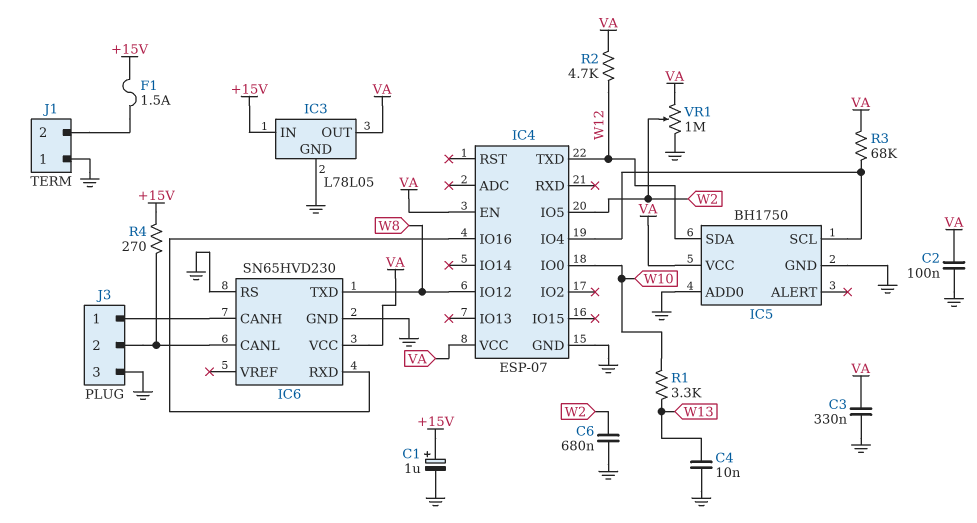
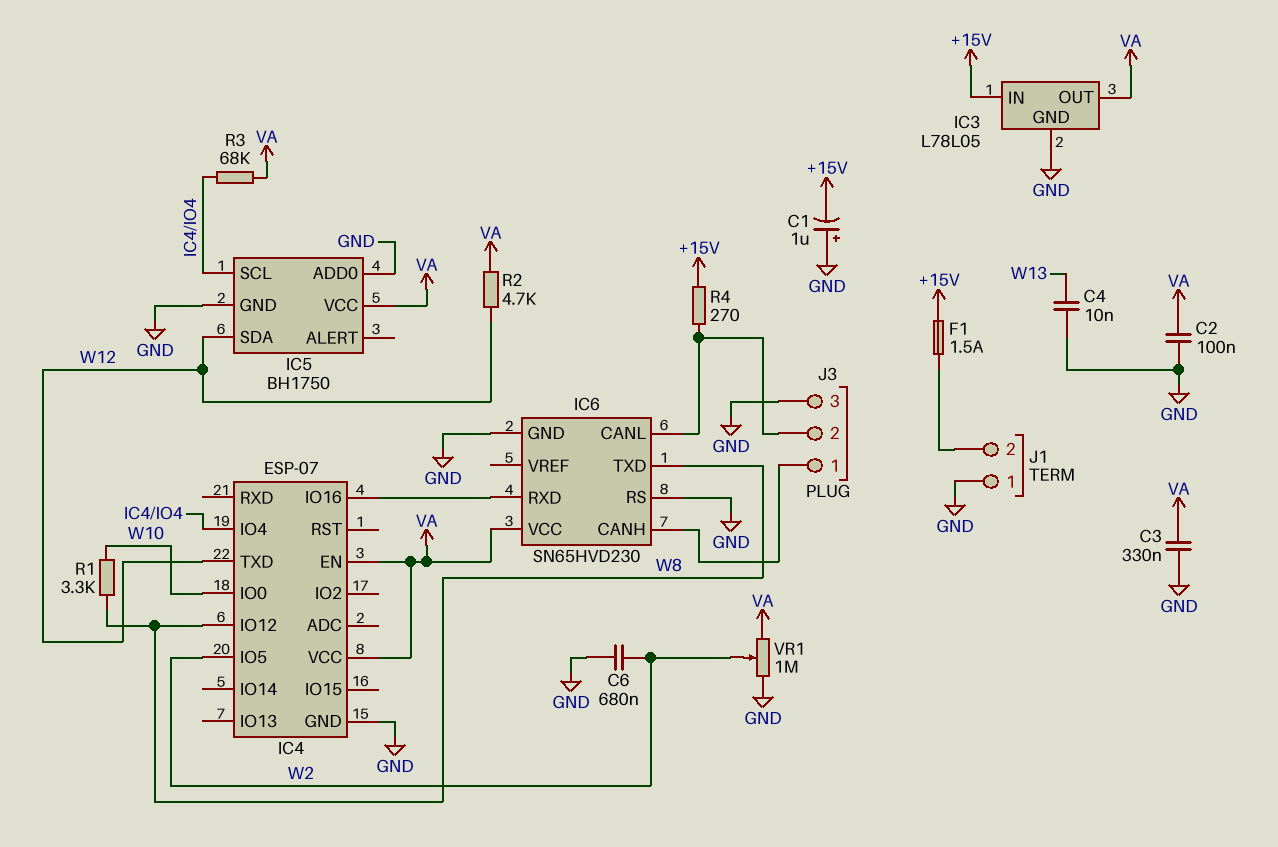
C1: 1uF (plus +15V, minus GND) -> 1uF (plus GND, minus +15V)
R1: 3.3k (W10, W13) -> 3.3k (W8, W10)

